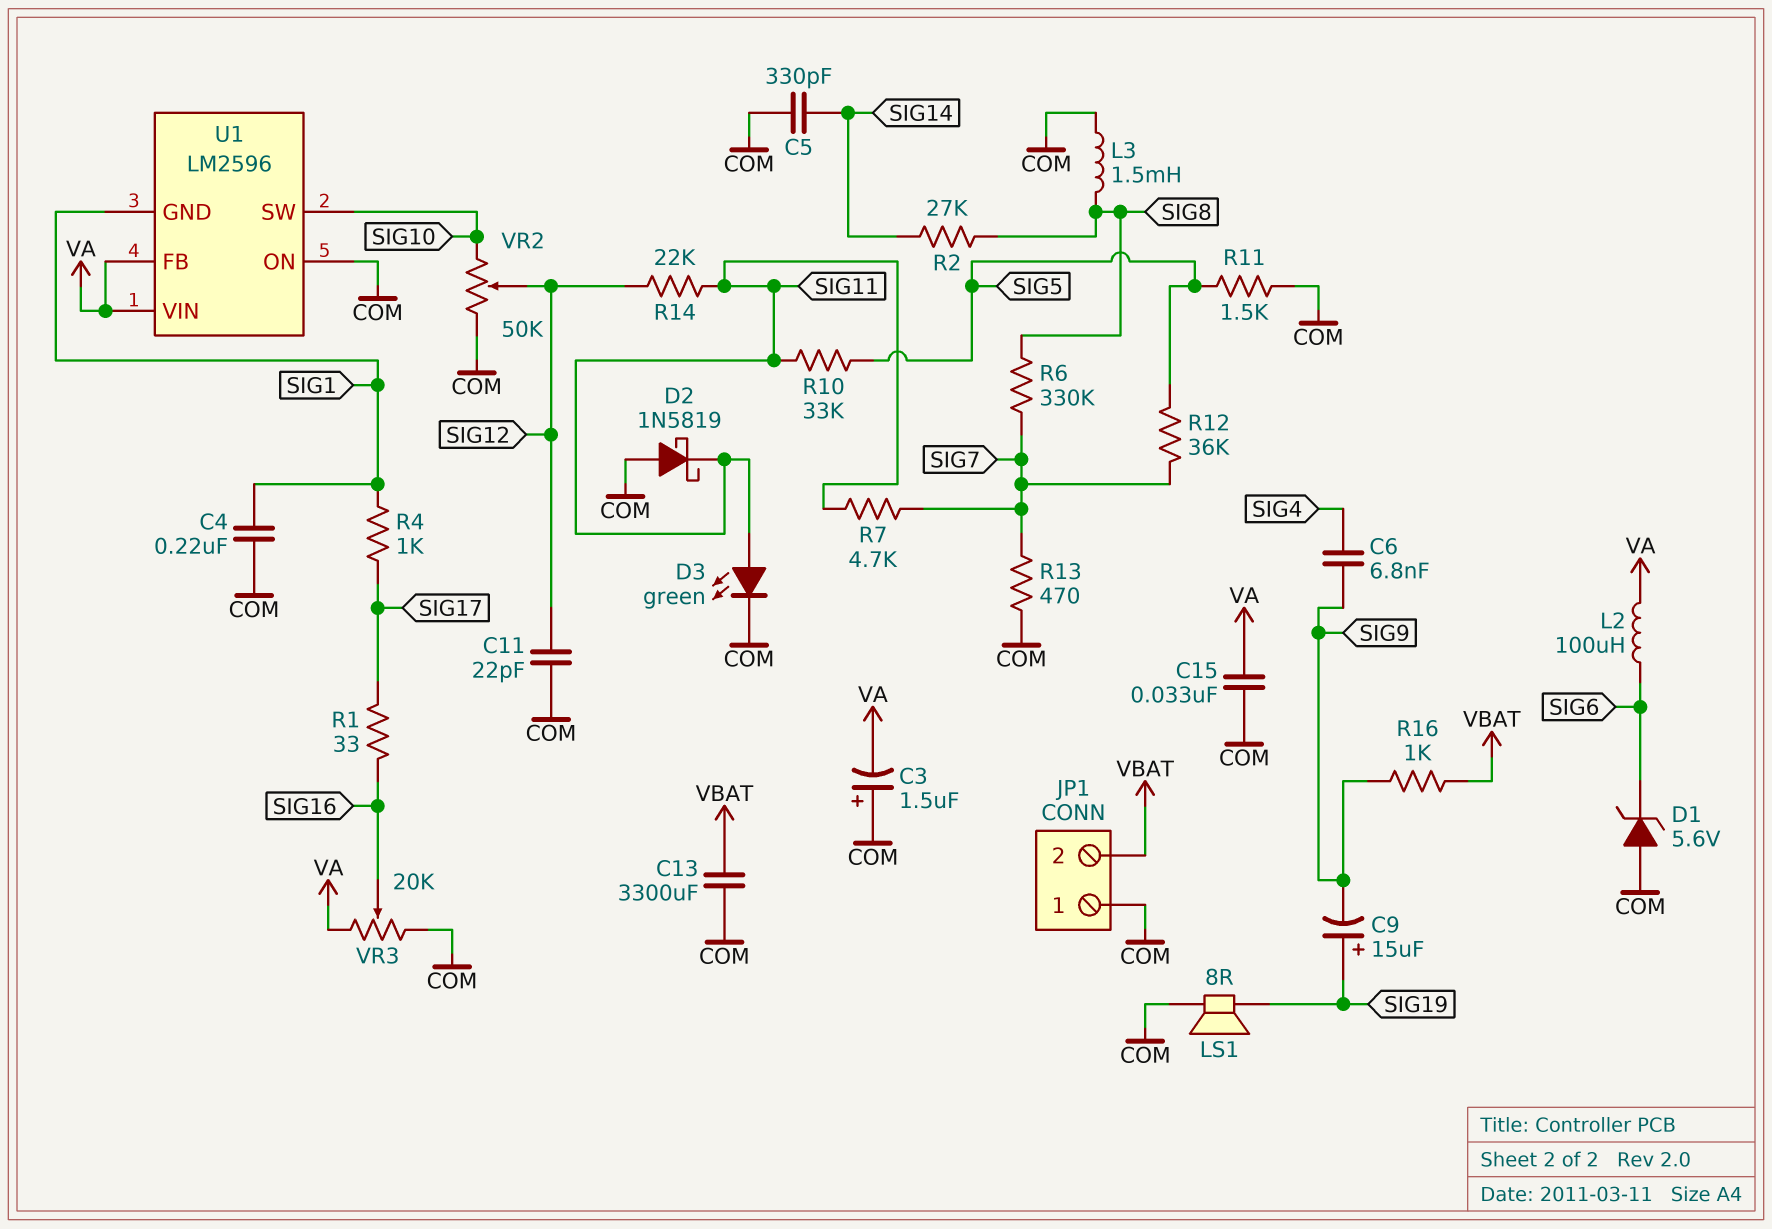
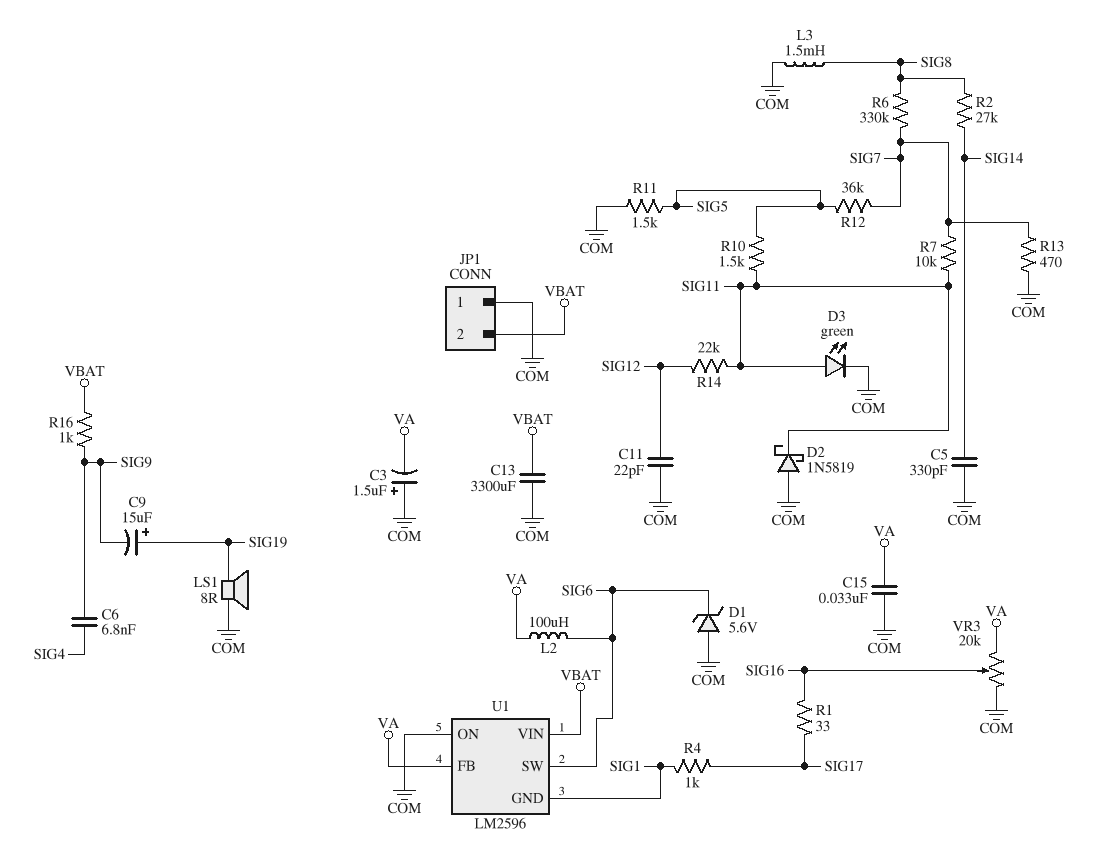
C4: 220nF (COM, SIG1) -> none
R7: 4.7k (SIG7, SIG11) -> 10k (SIG7, SIG11)
R10: 33k (SIG5, SIG11) -> 1.5k (SIG5, SIG11)
U1 pin SW: SIG10 -> SIG6
U1 pin VIN: VA -> VBAT
VR2: 50k (COM, SIG10, wiper SIG12) -> none

